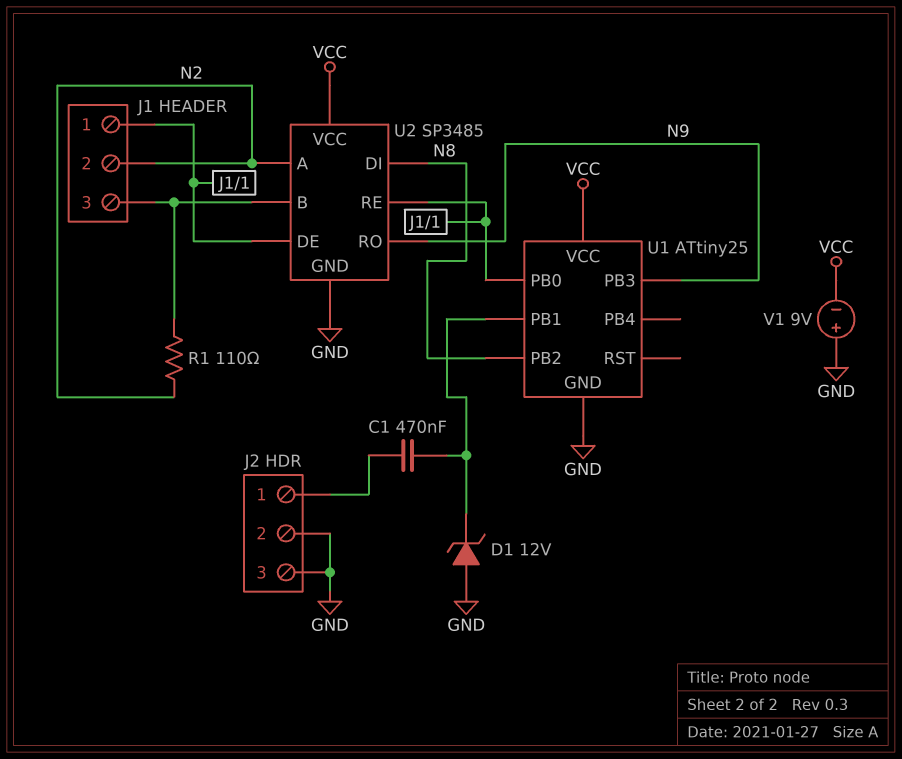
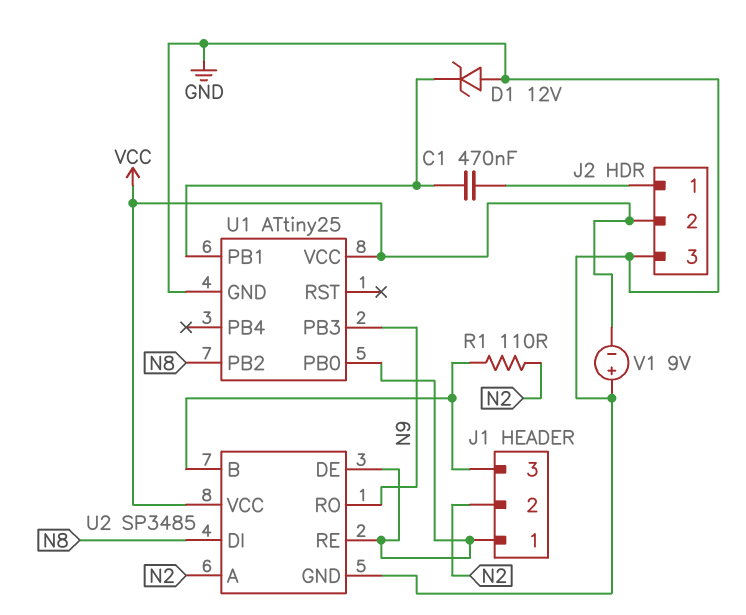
J2 pin 2: GND -> VCC

